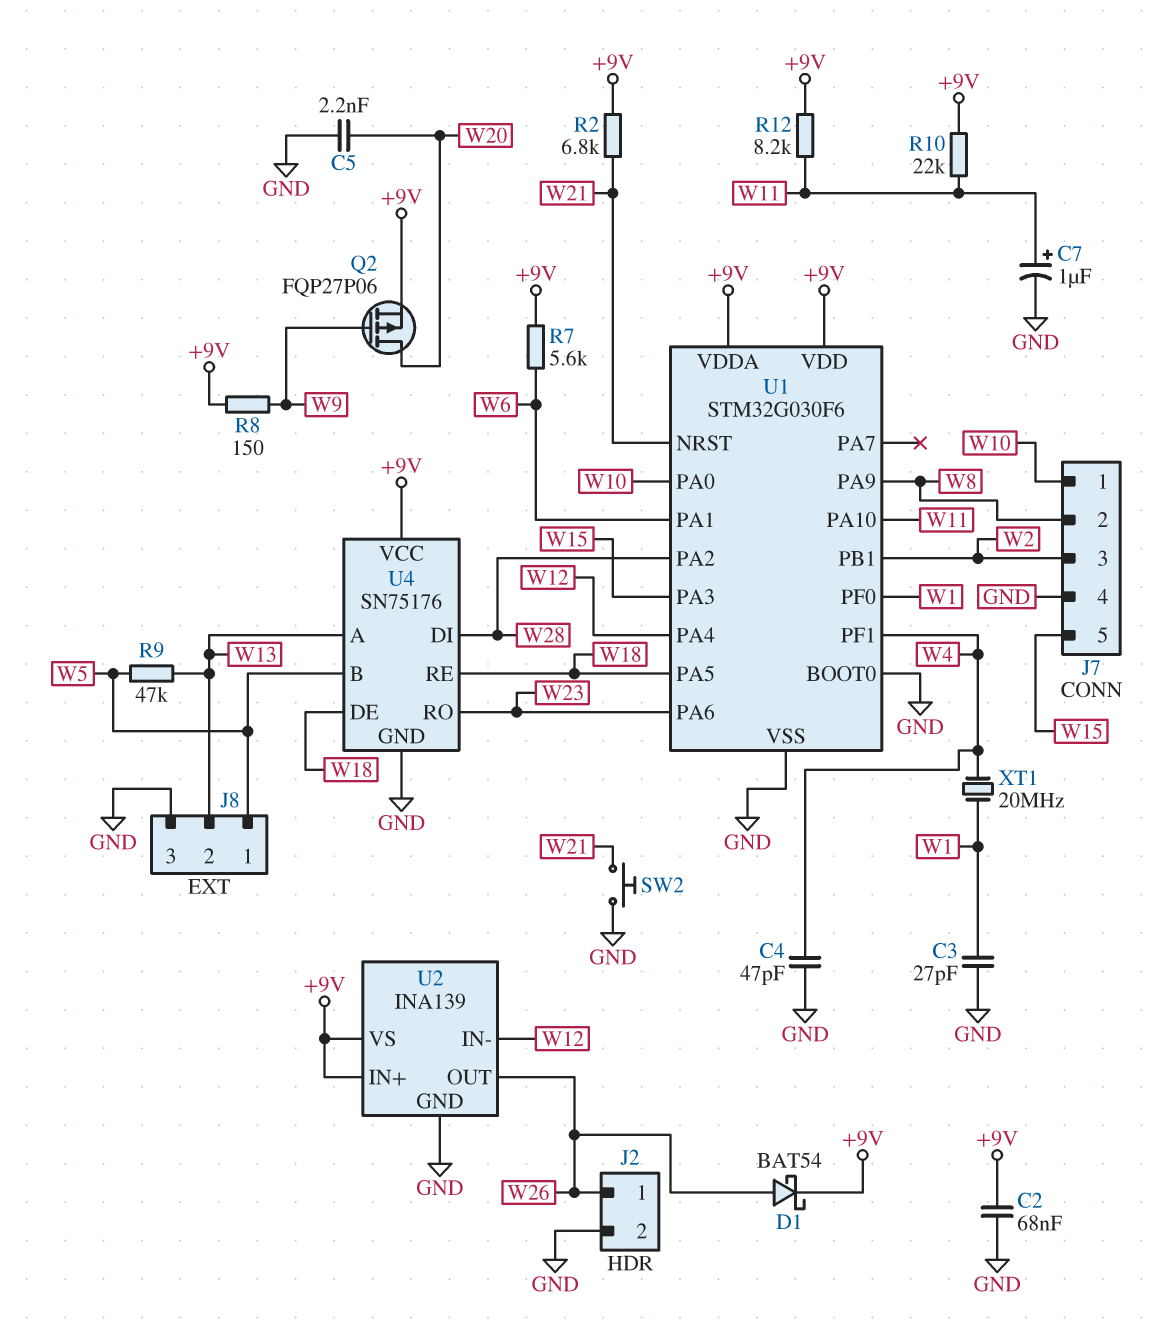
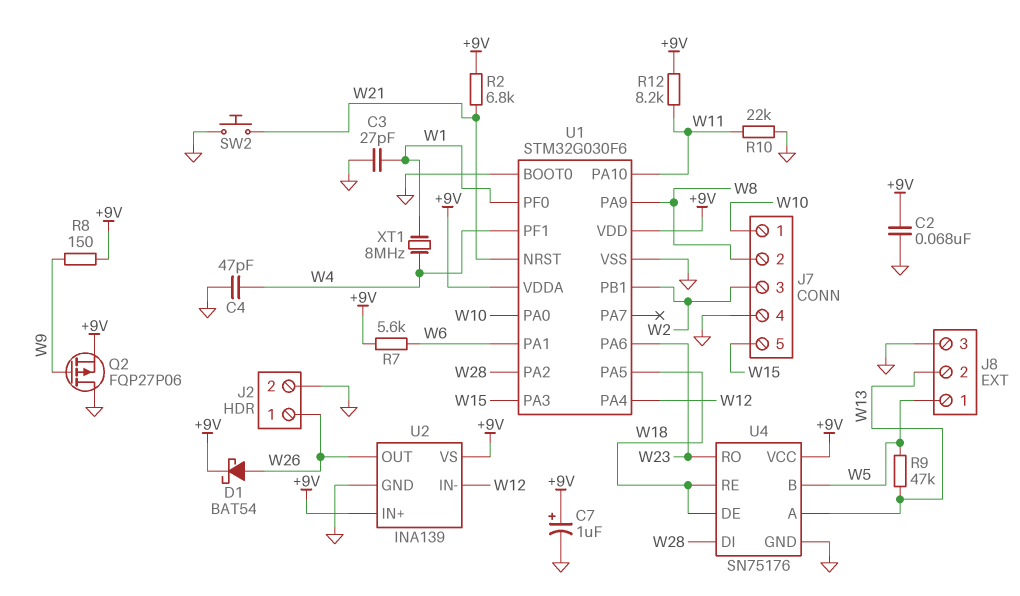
C5: 2.2nF (GND, W20) -> none
C7: 1uF (plus W11, minus GND) -> 1uF (plus +9V, minus GND)
Q2: PMOS FQP27P06 (G W9, D W20, S +9V) -> PMOS FQP27P06 (G W9, D GND, S +9V)
R10: 22k (+9V, W11) -> 22k (GND, W11)
XT1: 20MHz (W1, W4) -> 8MHz (W1, W4)

